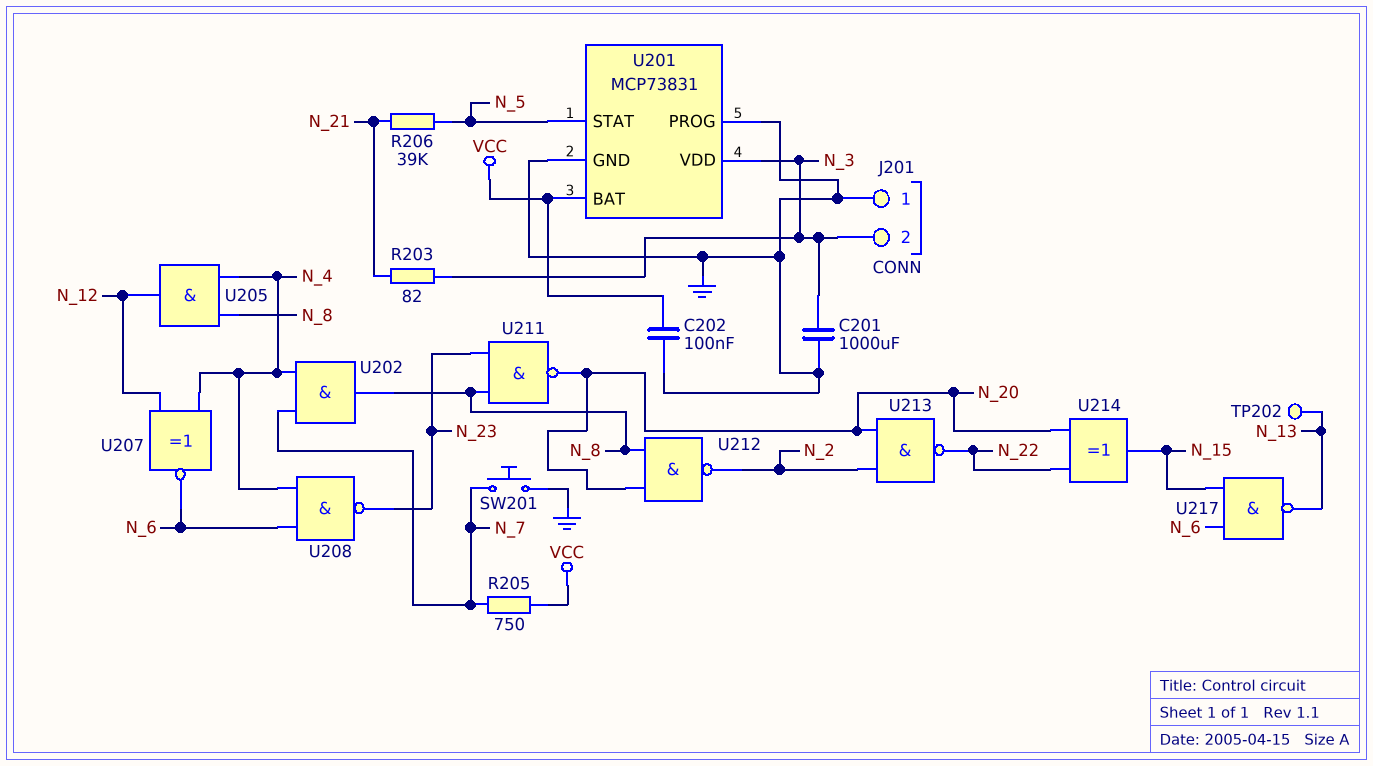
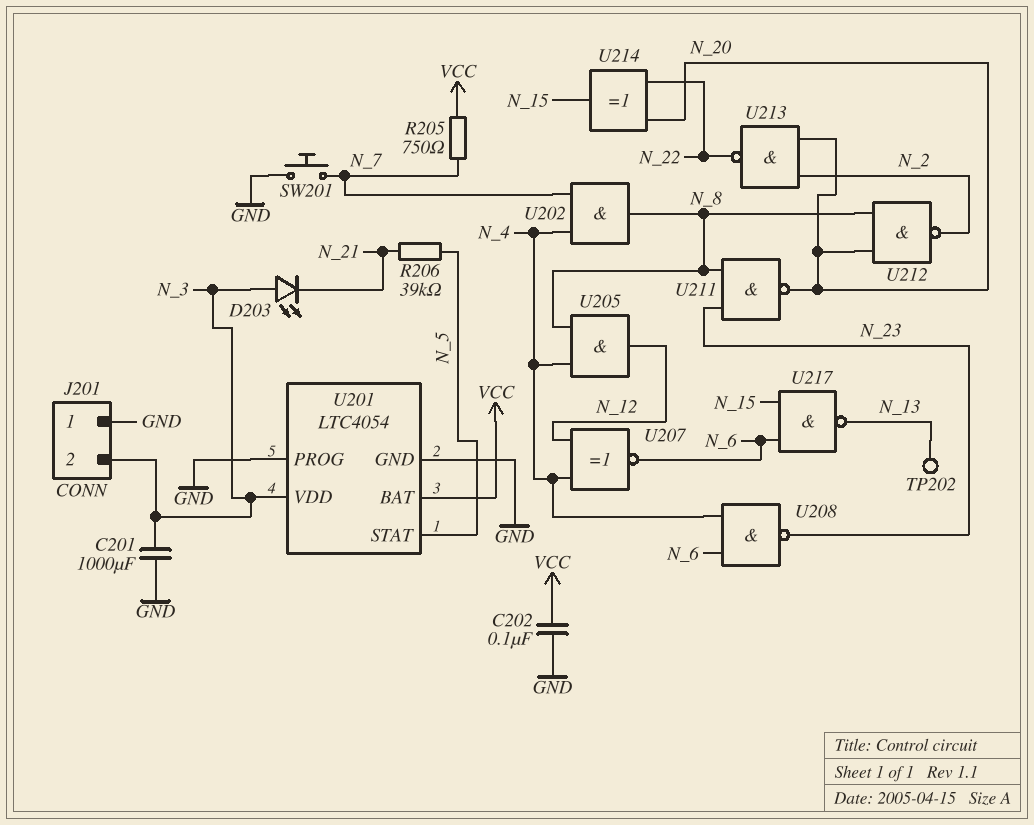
D203: none -> LED (A N_3, K N_21)
R203: 82 (N_3, N_21) -> none
U201: MCP73831 -> LTC4054

